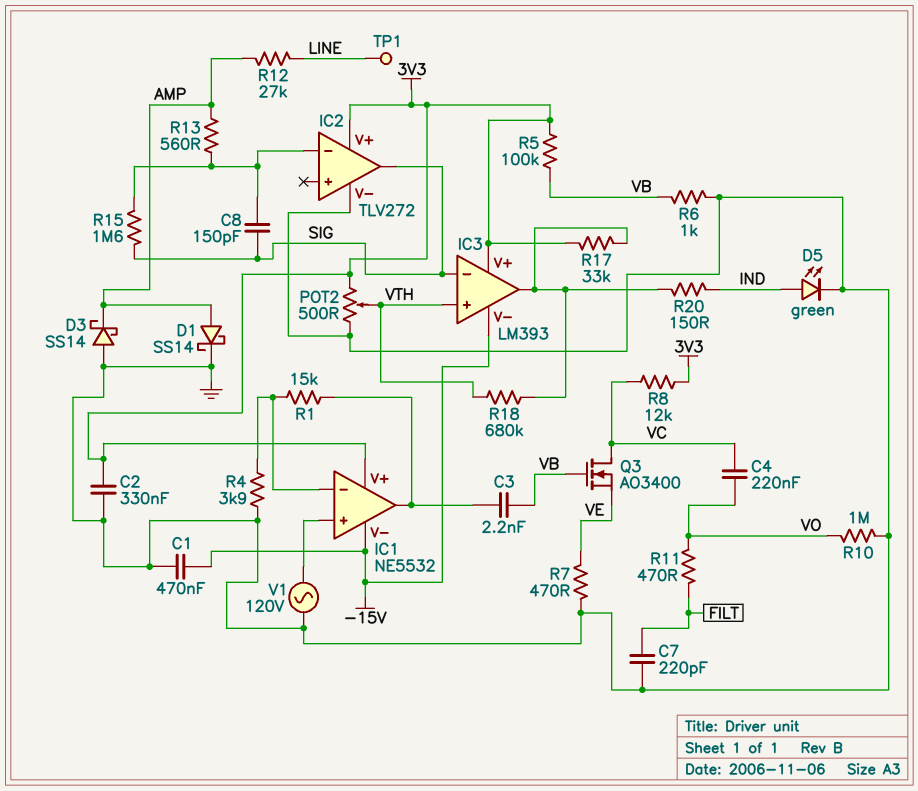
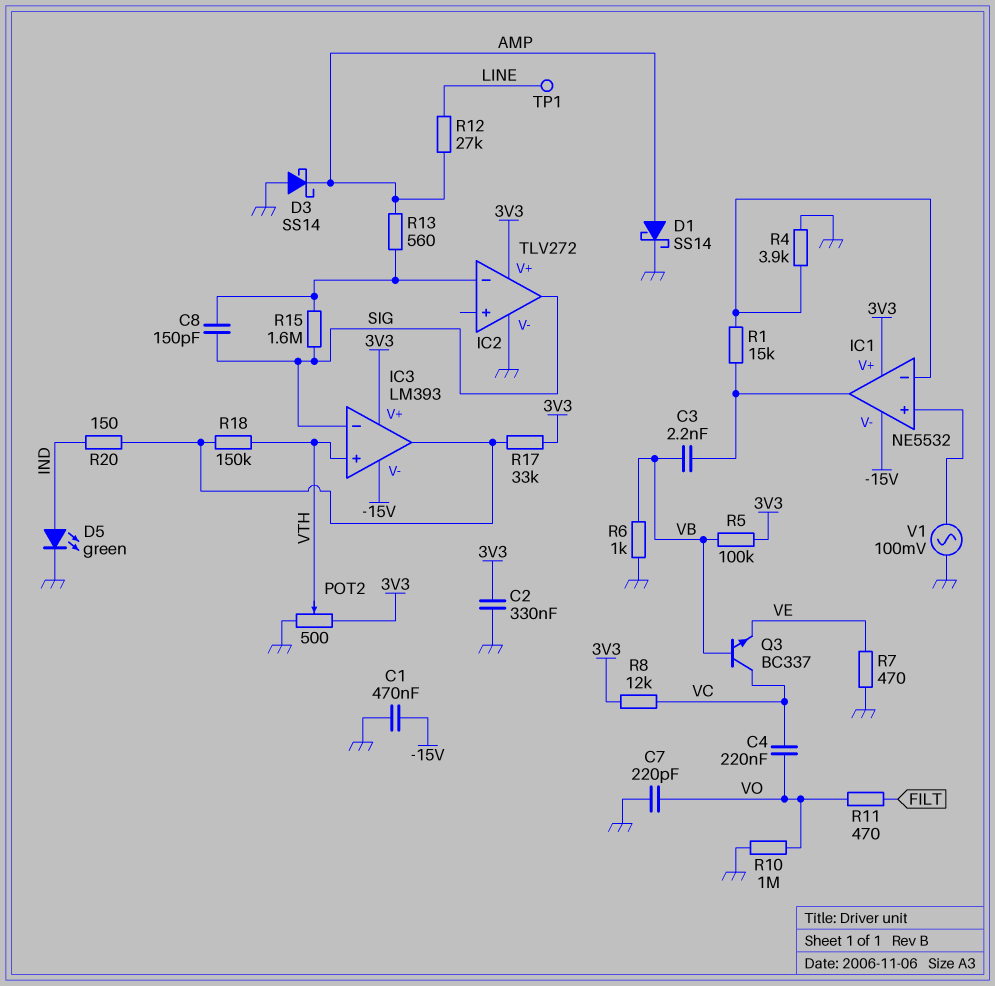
C7: 220pF (FILT, GND) -> 220pF (GND, VO)
Q3: NMOS AO3400 (G VB, D VC, S VE) -> NPN BC337 (B VB, C VC, E VE)
R18: 680k (IC3/out, VTH) -> 150k (IC3/out, VTH)
V1: AC 120V (GND, IC1/in+) -> AC 100mV (GND, IC1/in+)

